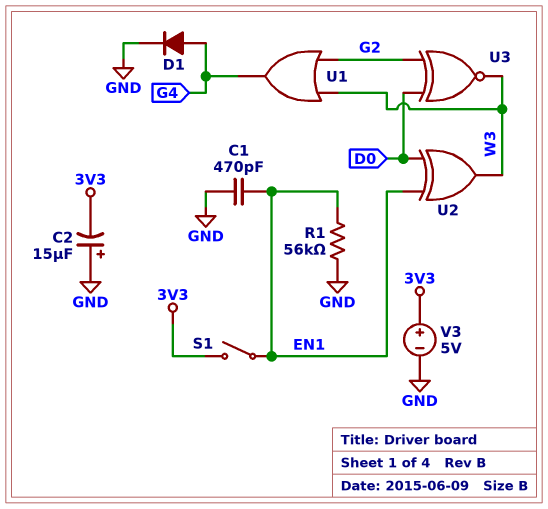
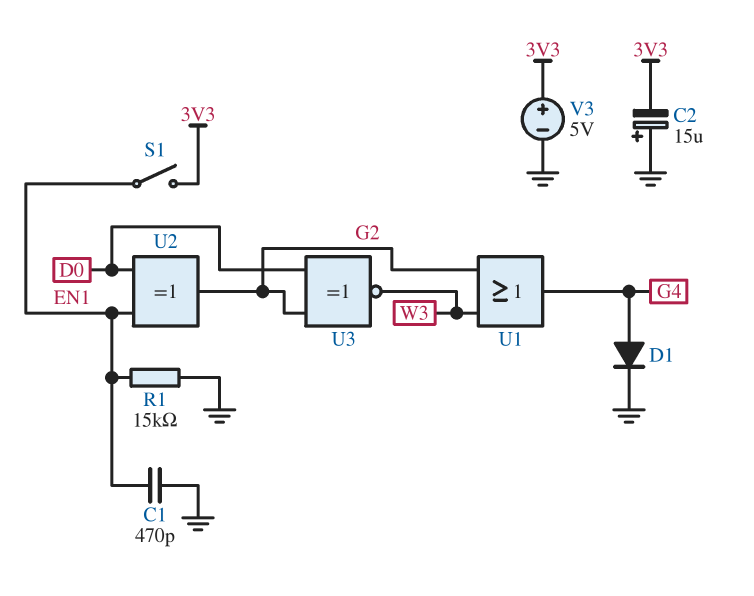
R1: 56k (EN1, GND) -> 15k (EN1, GND)
U2: XOR (in D0, in EN1, out W3) -> XOR (in D0, in EN1, out G2)

